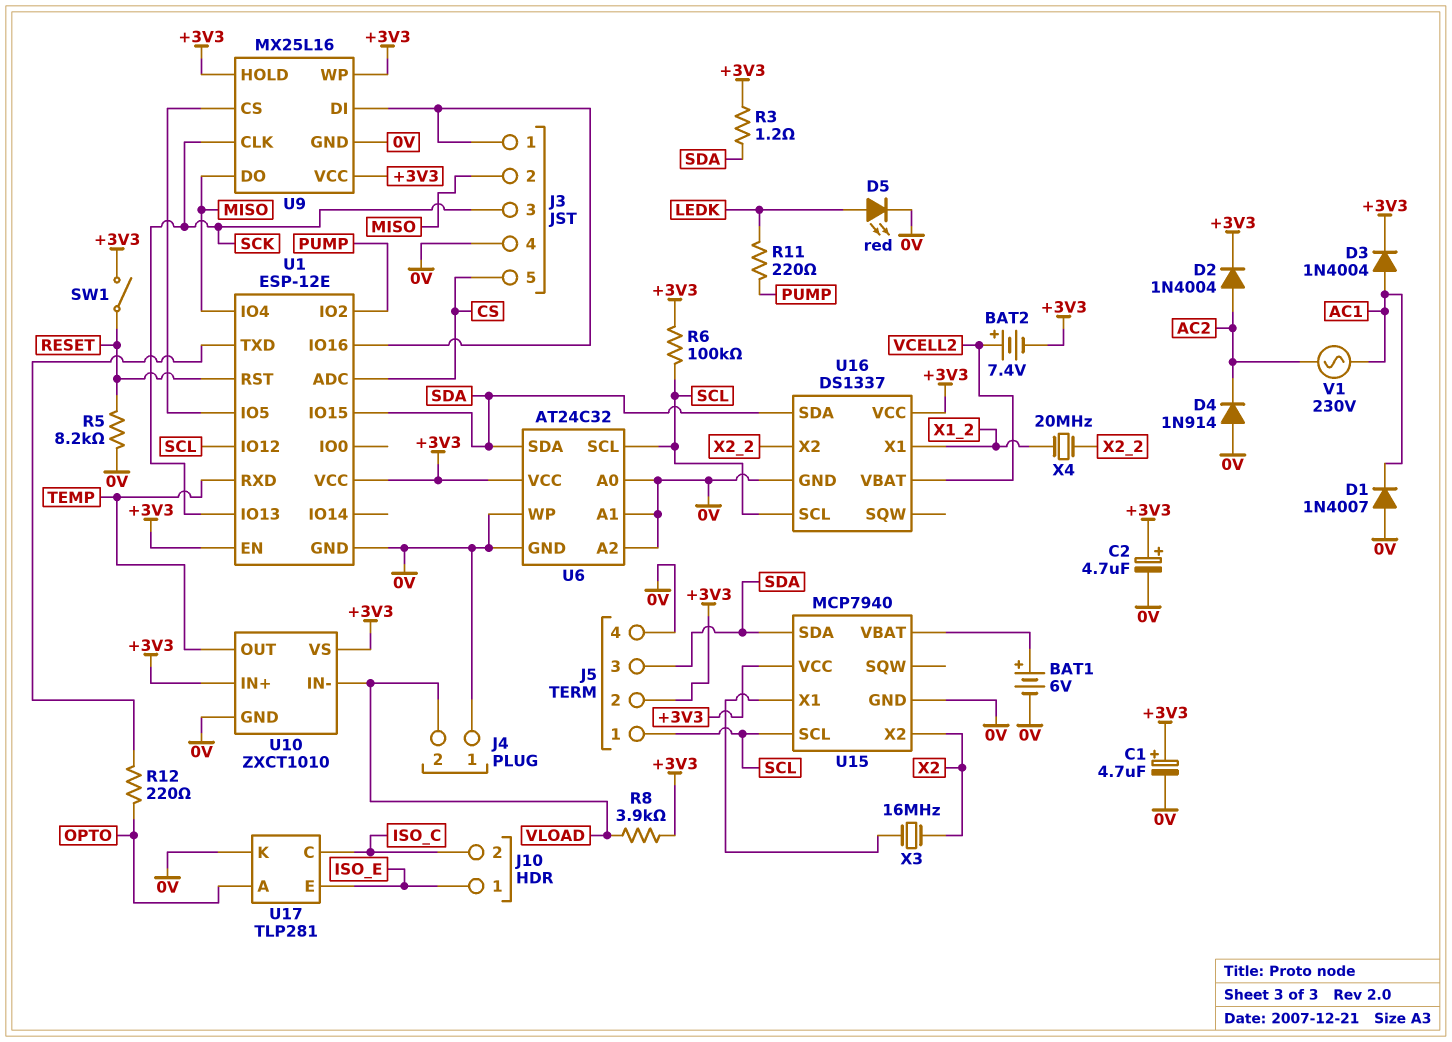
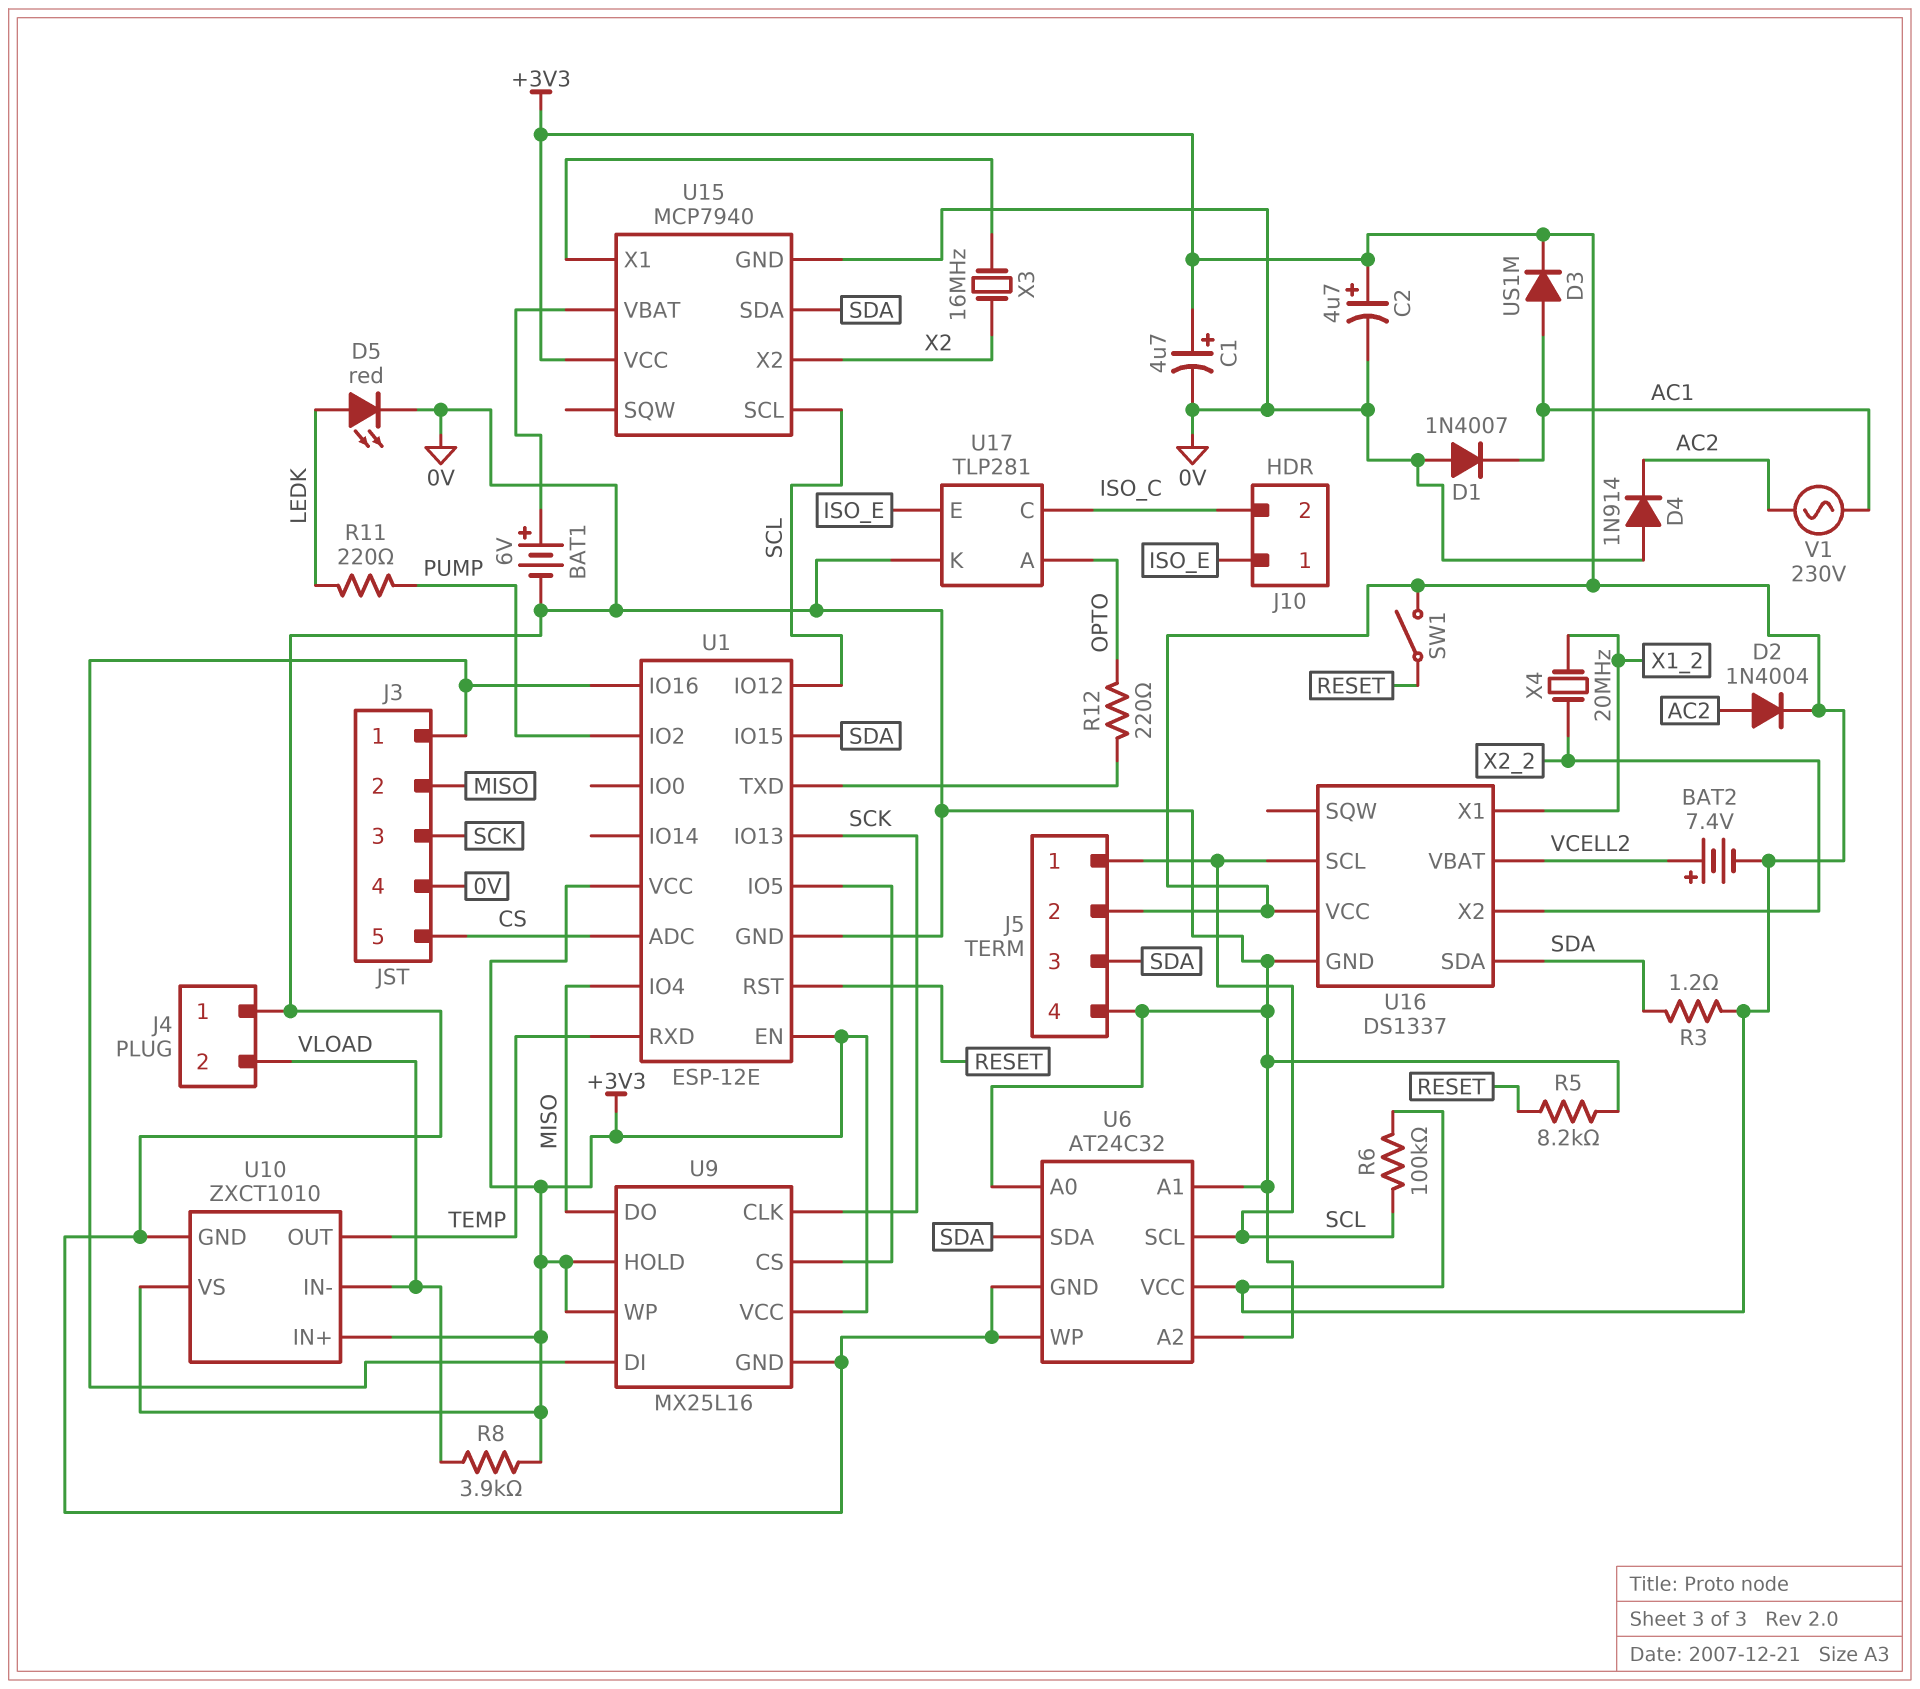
D3: diode 1N4004 (A AC1, K +3V3) -> diode US1M (A AC1, K +3V3)

